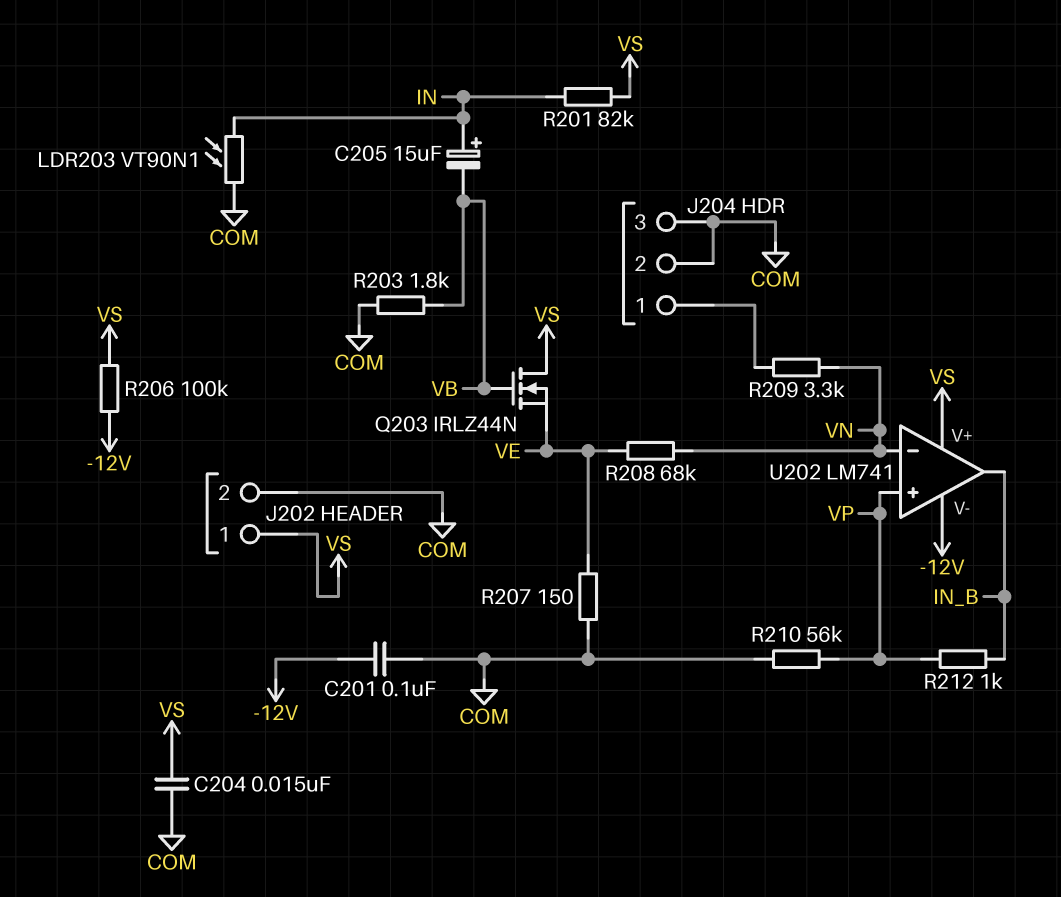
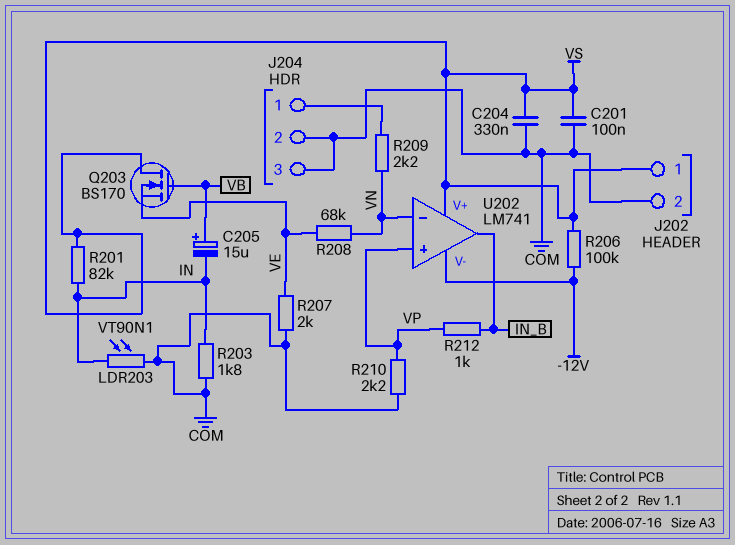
C201: 100nF (-12V, COM) -> 100nF (COM, VS)
C204: 15nF (COM, VS) -> 330nF (COM, VS)
C205: 15uF (plus IN, minus VB) -> 15uF (plus VB, minus IN)
Q203: NMOS IRLZ44N (G VB, D VS, S VE) -> NMOS BS170 (G VB, D VS, S VE)
R203: 1.8k (COM, VB) -> 1.8k (COM, IN)
R207: 150 (COM, VE) -> 2k (COM, VE)
R209: 3.3k (J204/1, VN) -> 2.2k (J204/1, VN)
R210: 56k (COM, VP) -> 2.2k (COM, VP)

